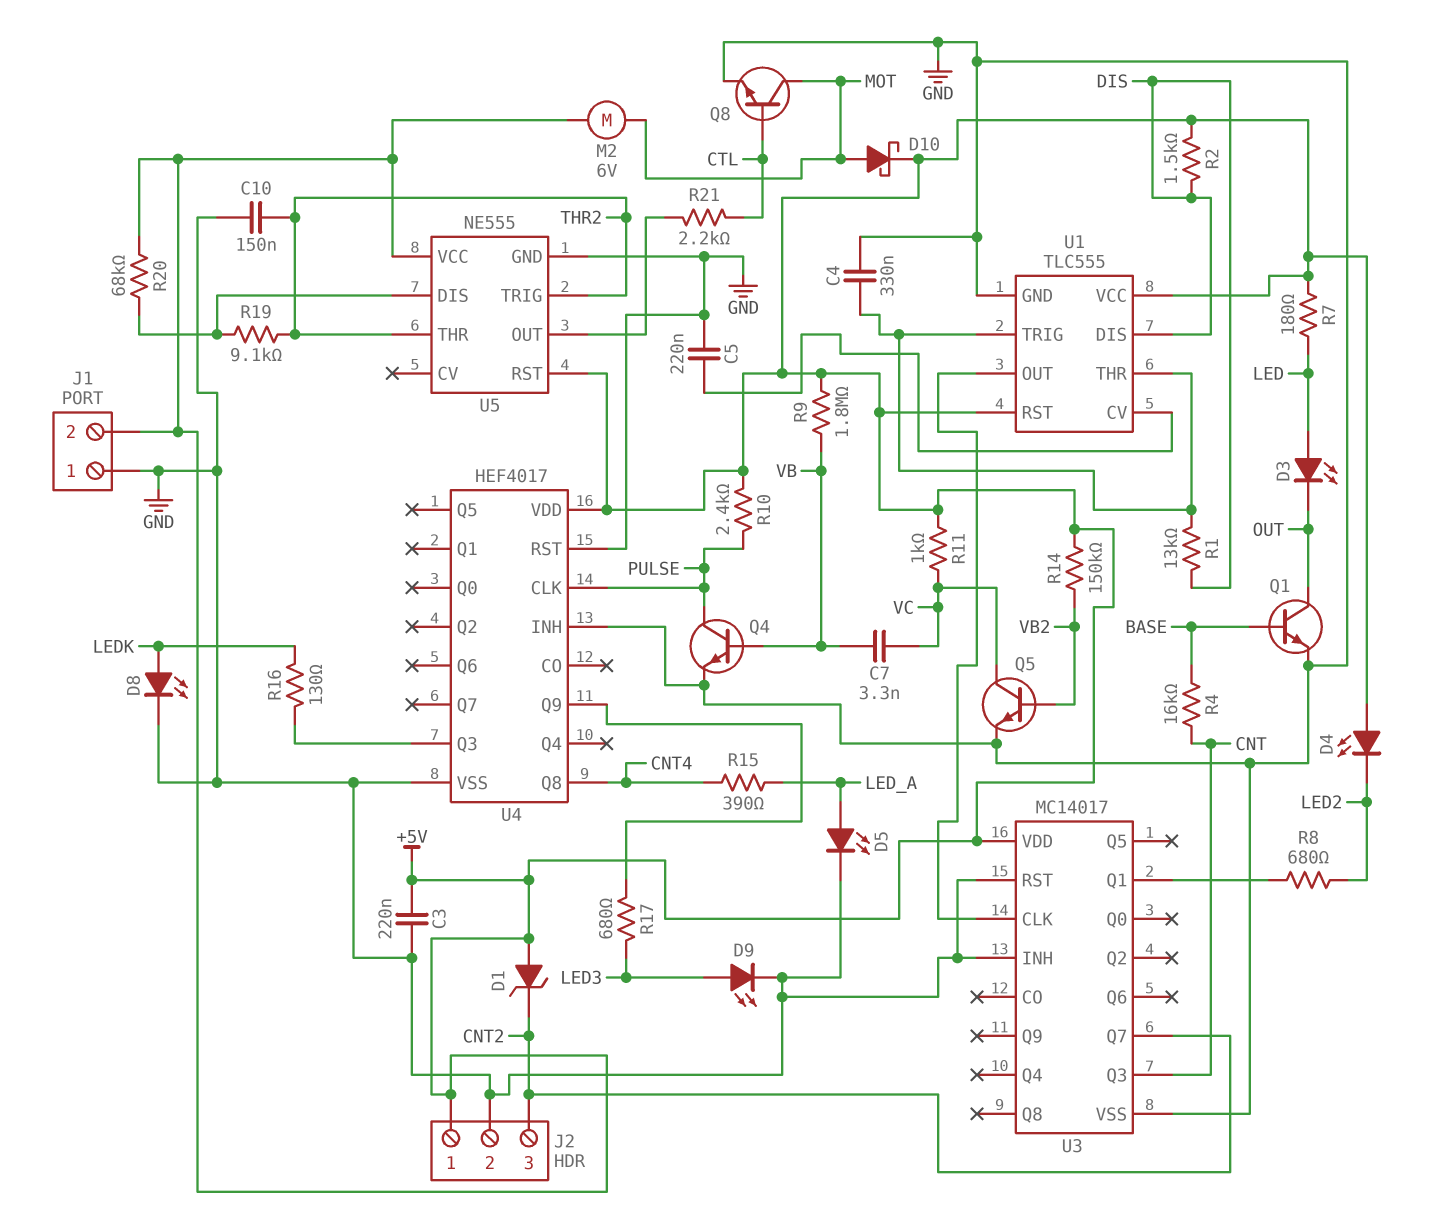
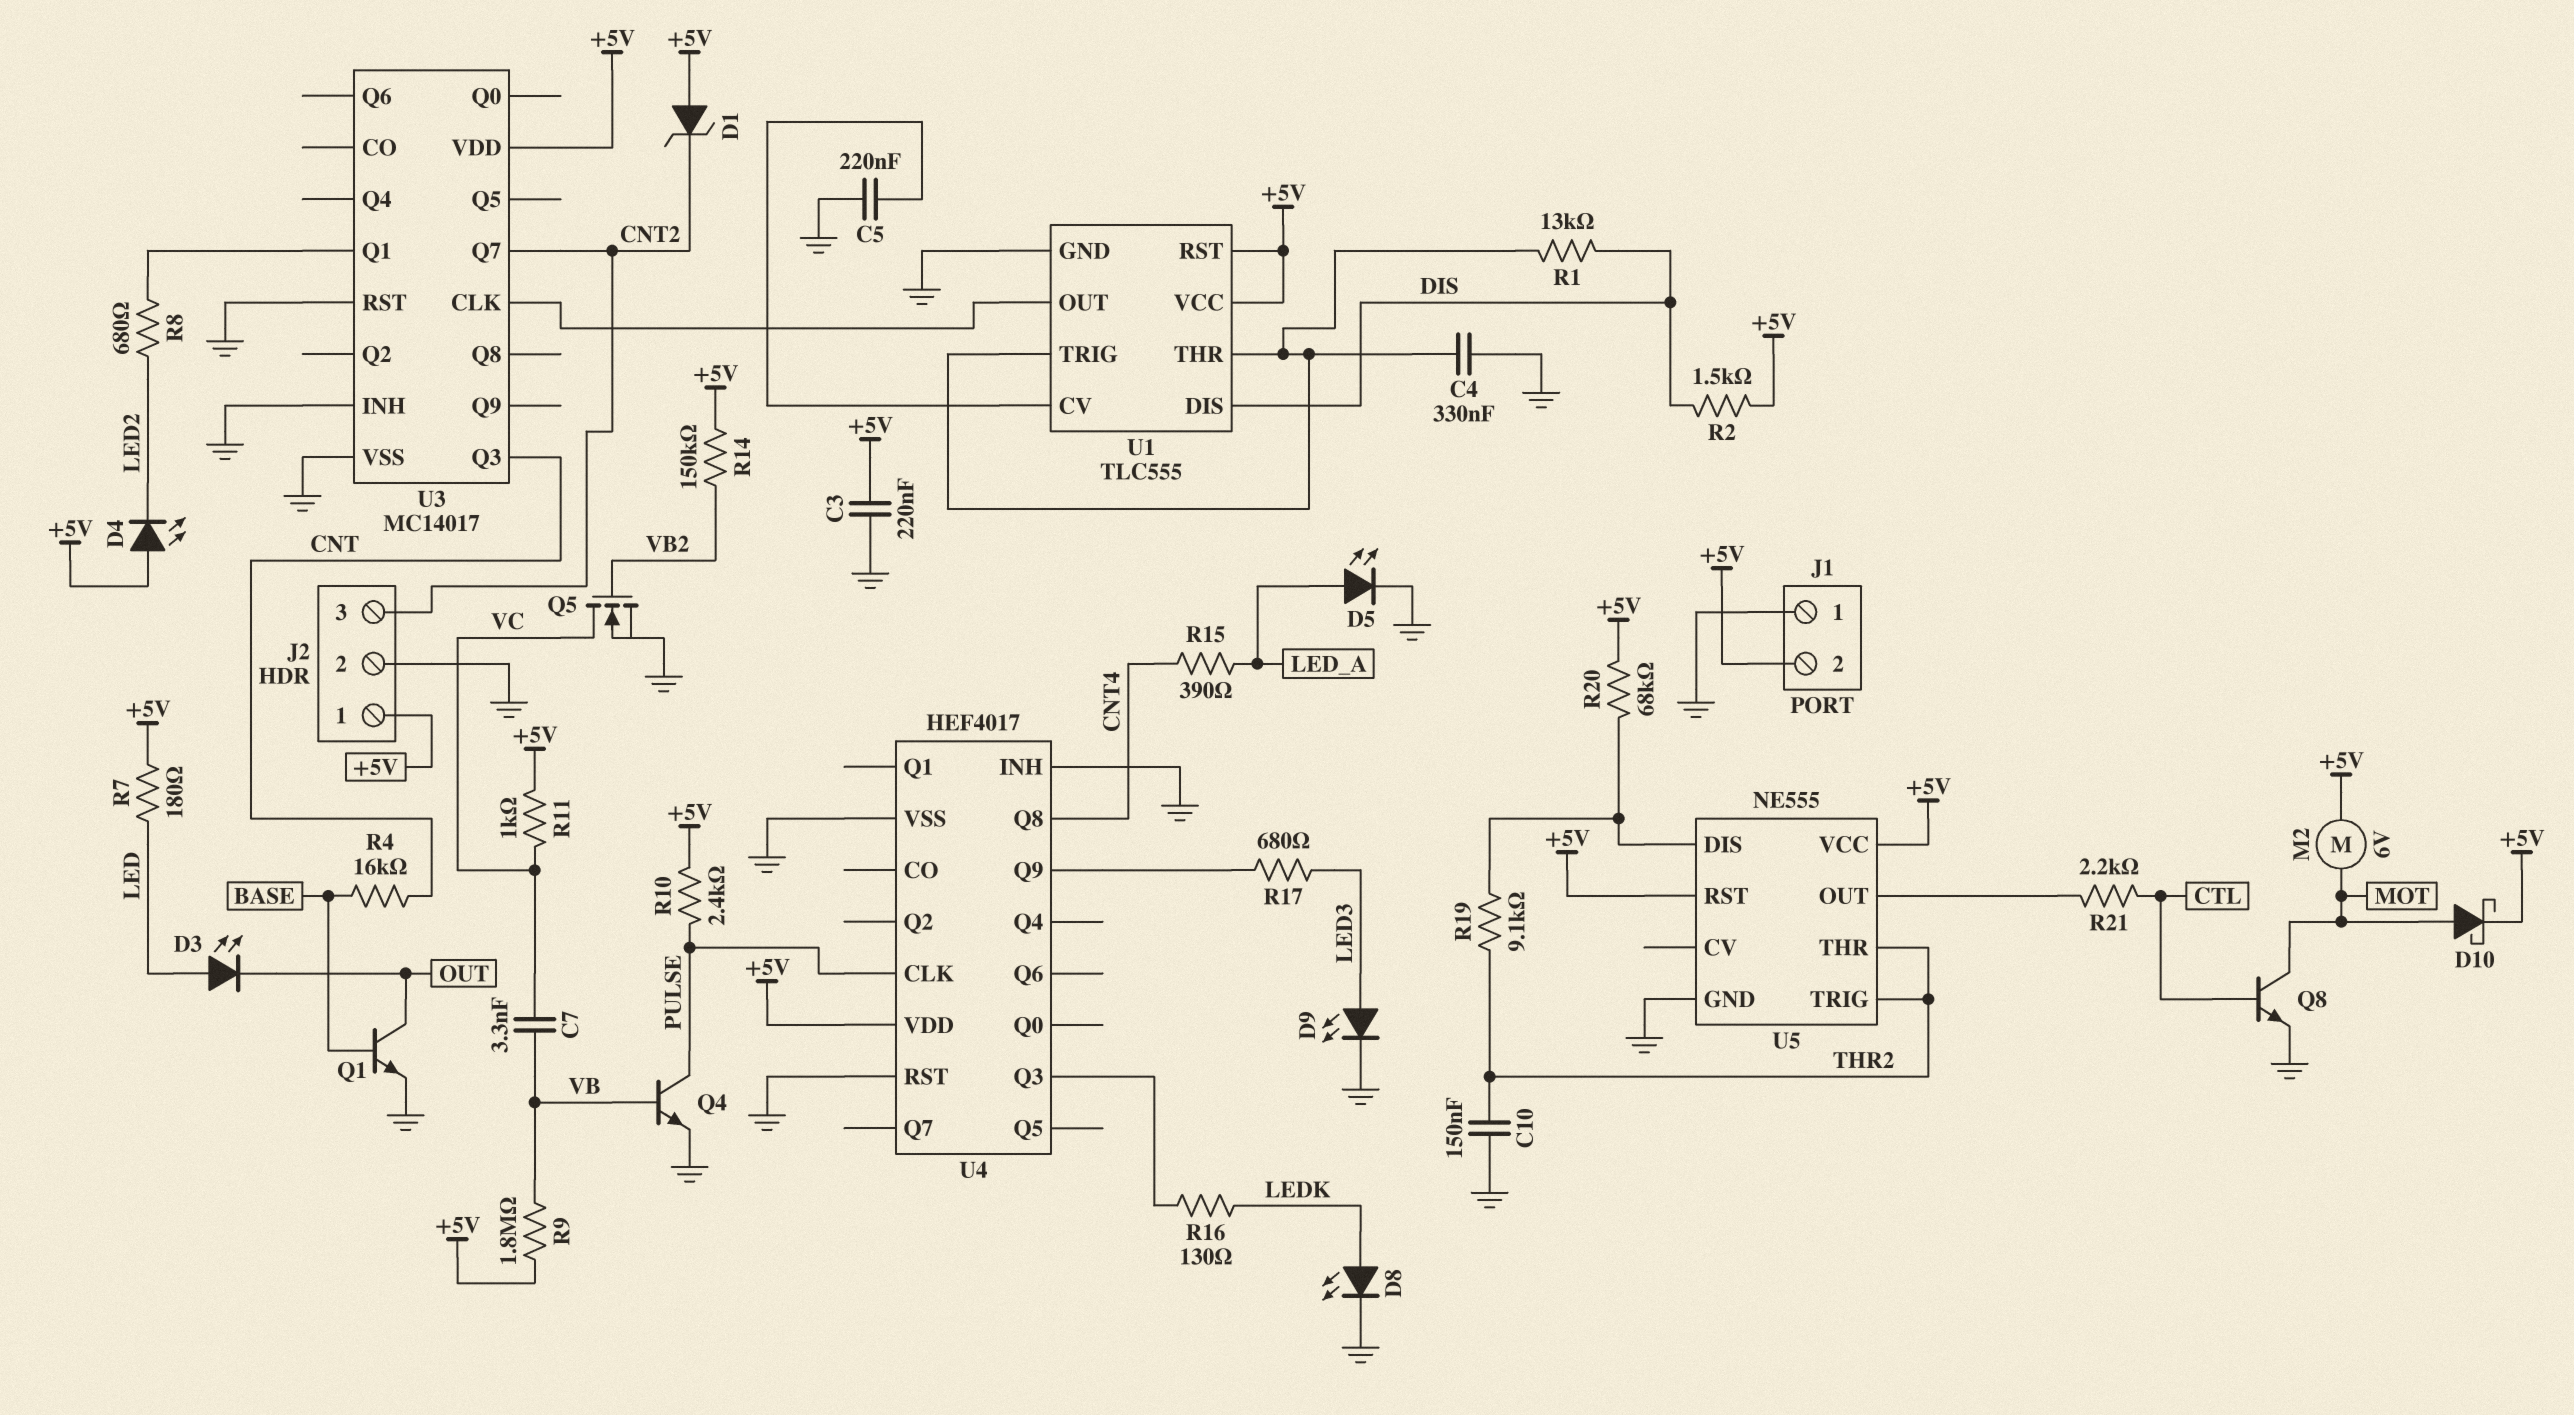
Q5: NPN (B VB2, C VC, E GND) -> NMOS (G VB2, D VC, S GND)

